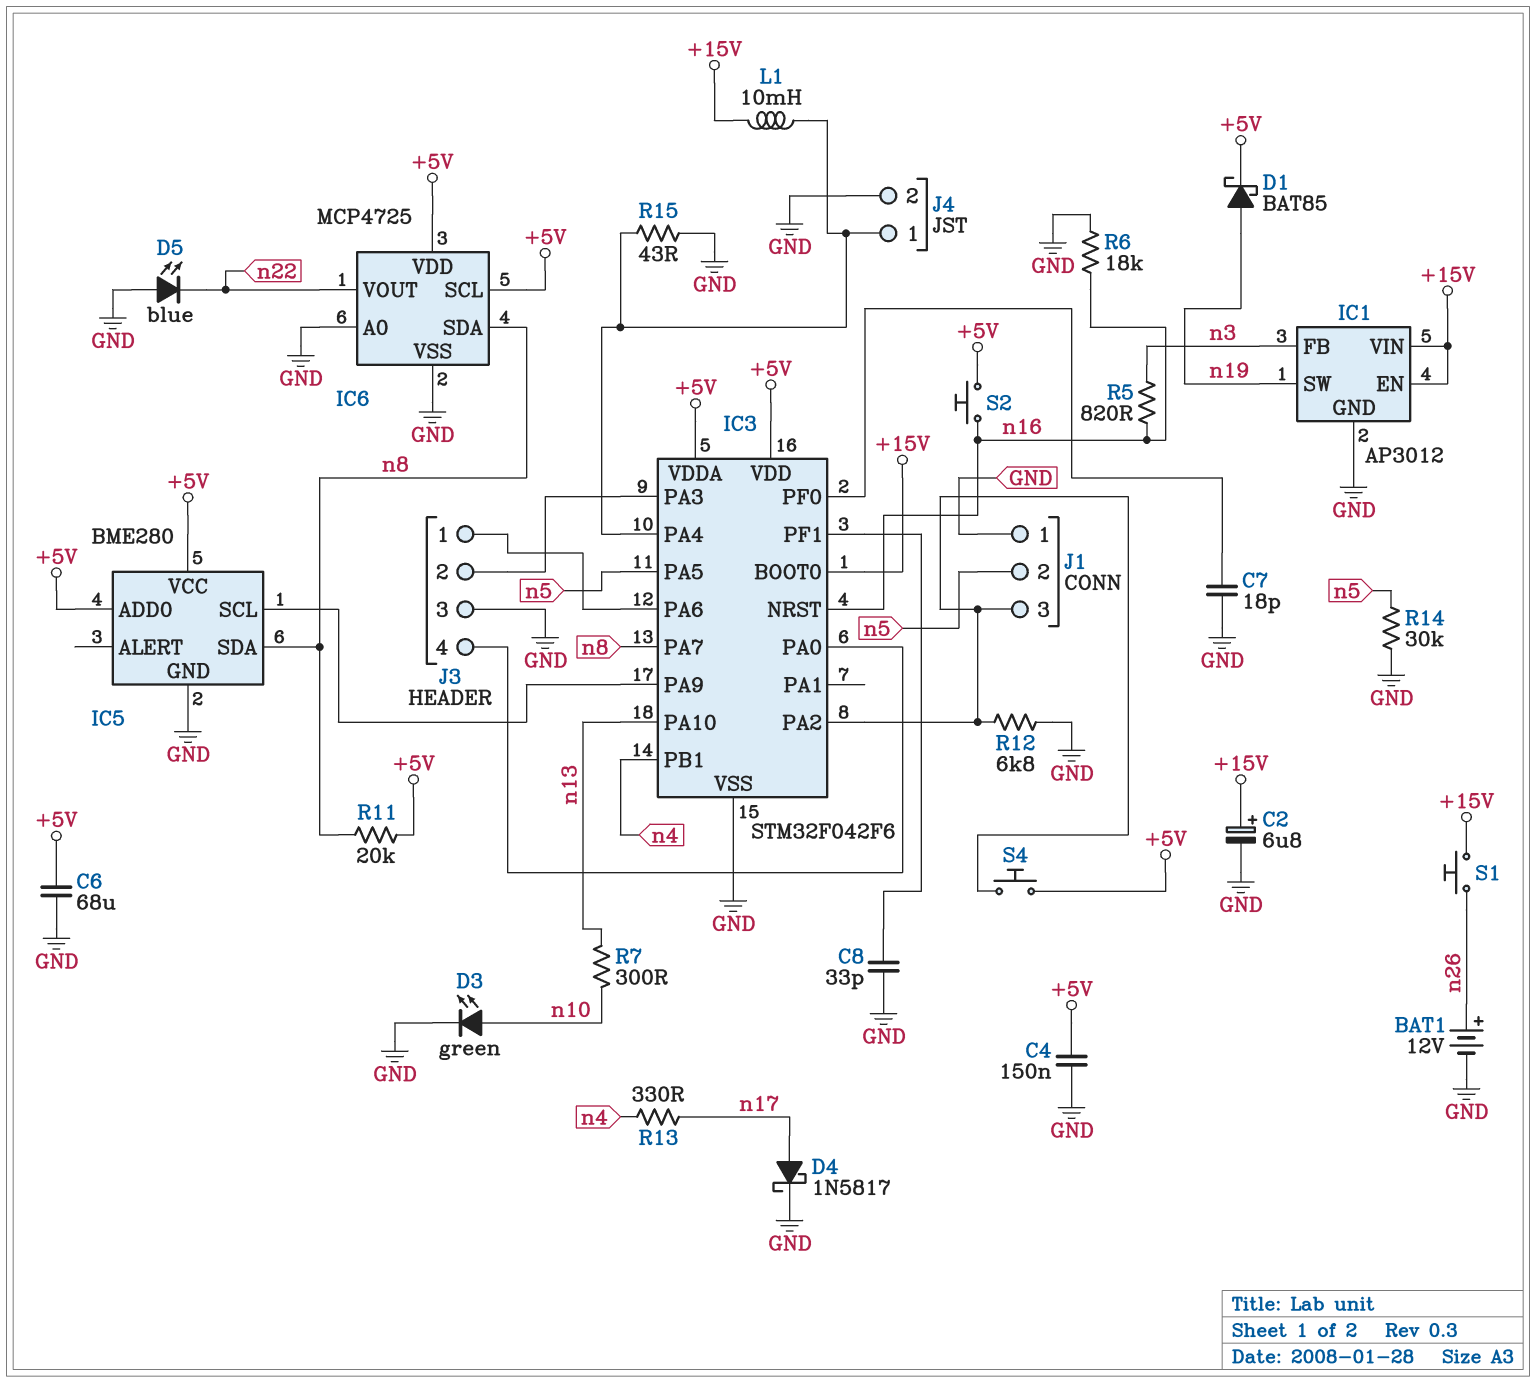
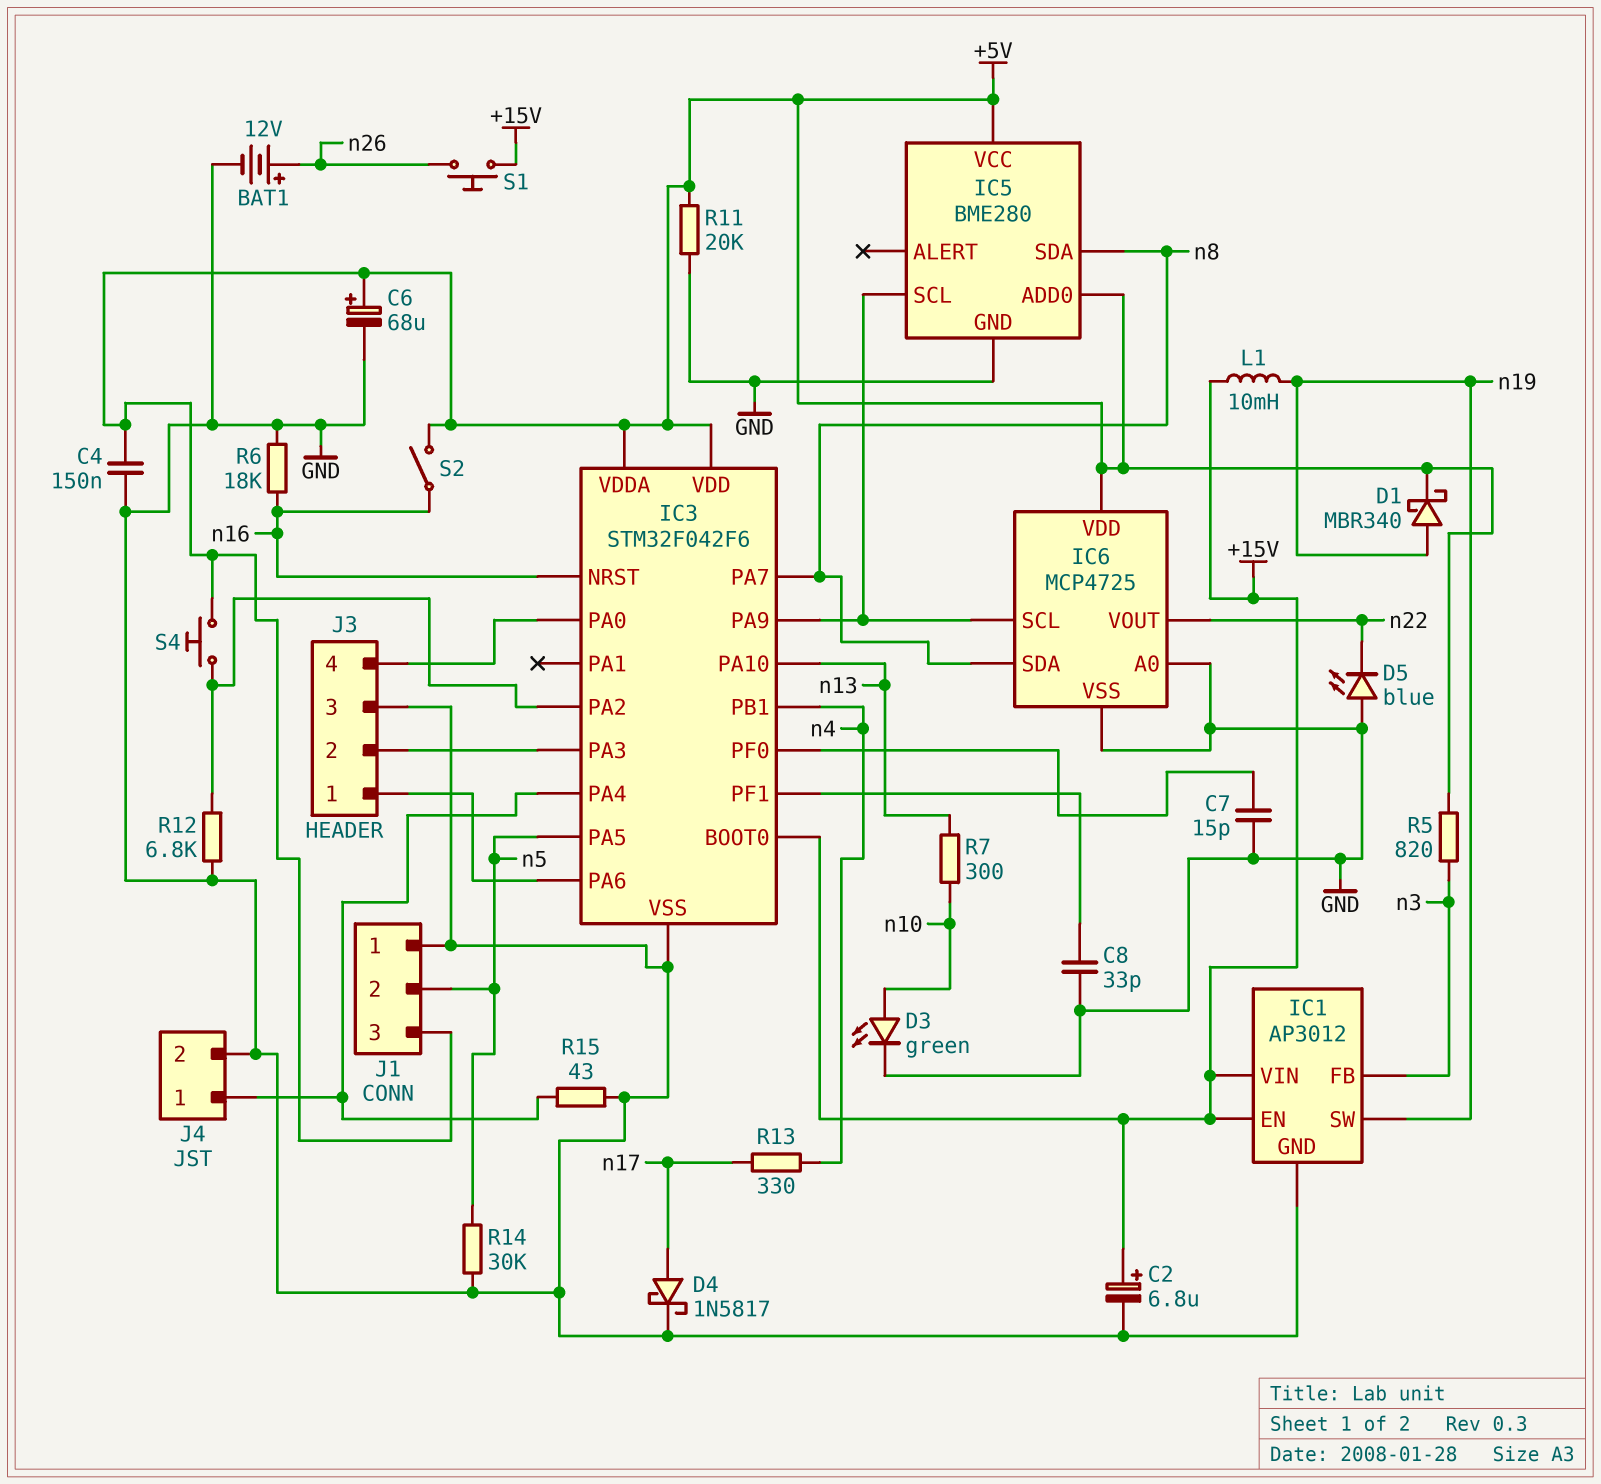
C6: 68uF (+5V, GND) -> 68uF (plus +5V, minus GND)
C7: 18pF (GND, IC3/PF0) -> 15pF (GND, IC3/PF0)
D1: schottky BAT85 (A n19, K +5V) -> schottky MBR340 (A n19, K +5V)
IC6 pin SCL: +5V -> IC3/PA9
J1 pin 3: IC3/PA2 -> +5V
L1: 10mH (+15V, IC3/PA4) -> 10mH (+15V, n19)
R5: 820 (n3, n16) -> 820 (+5V, n3)
R11: 20k (+5V, n8) -> 20k (+5V, GND)
S2: button (+5V, n16) -> switch (+5V, n16)

